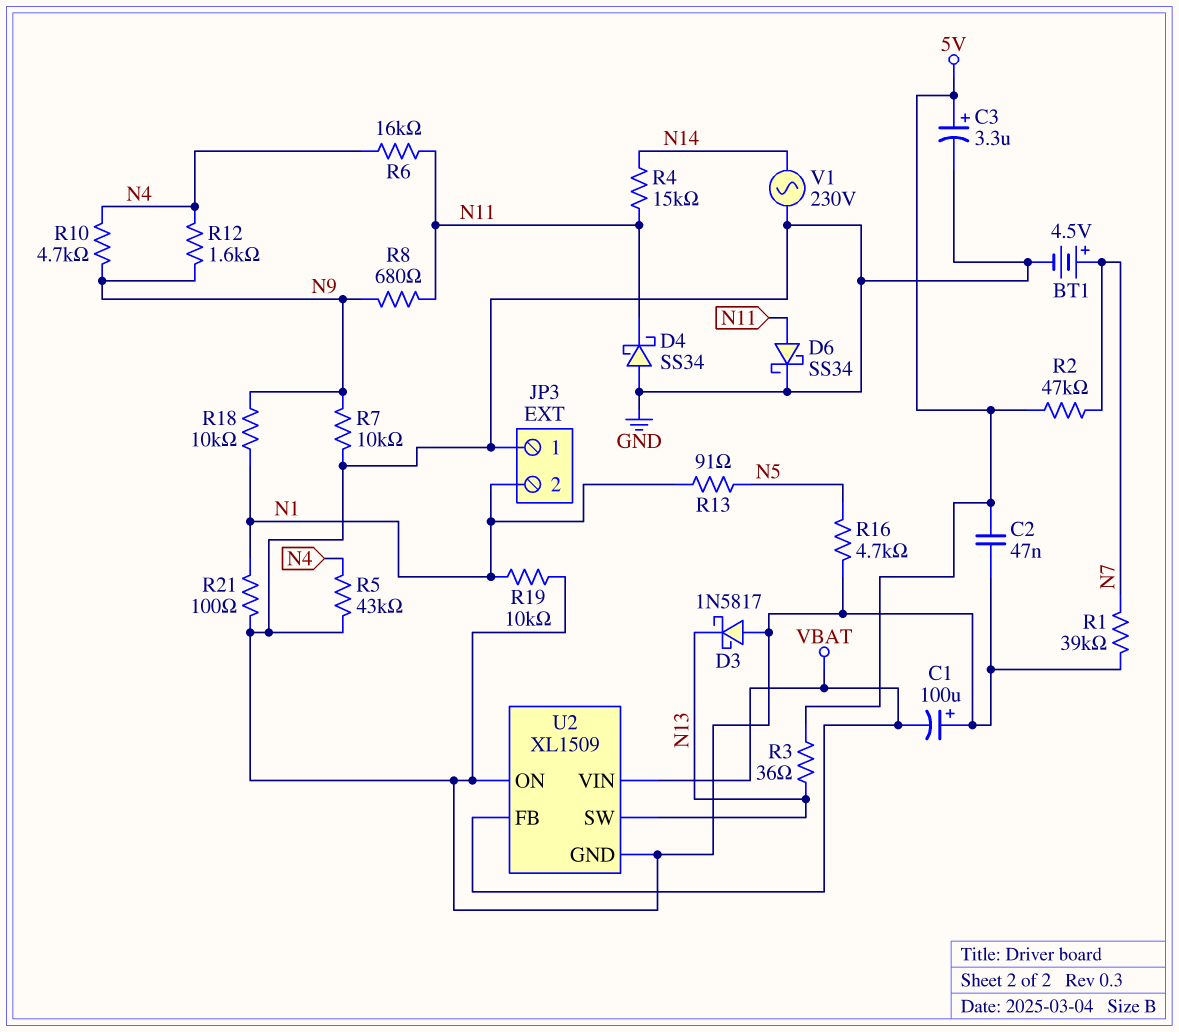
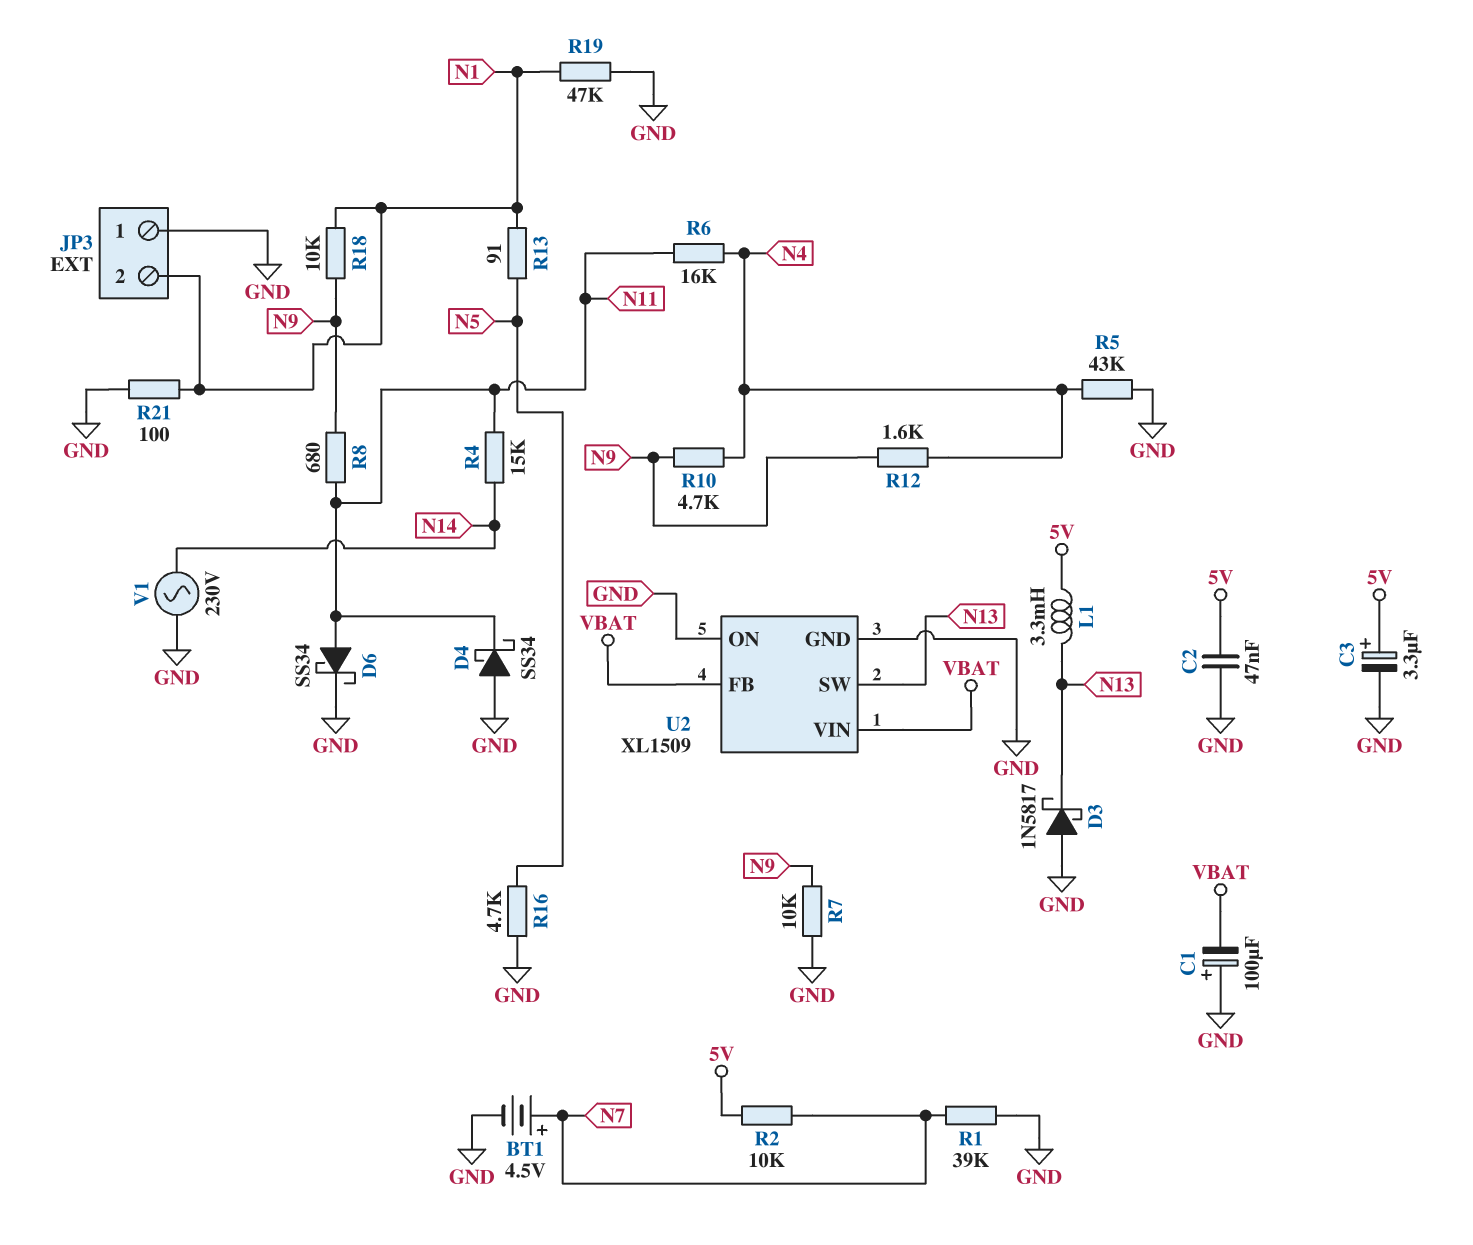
L1: none -> 3.3mH (5V, N13)
R2: 47k (5V, N7) -> 10k (5V, N7)
R3: 36 (5V, N13) -> none
R19: 10k (GND, N1) -> 47k (GND, N1)

